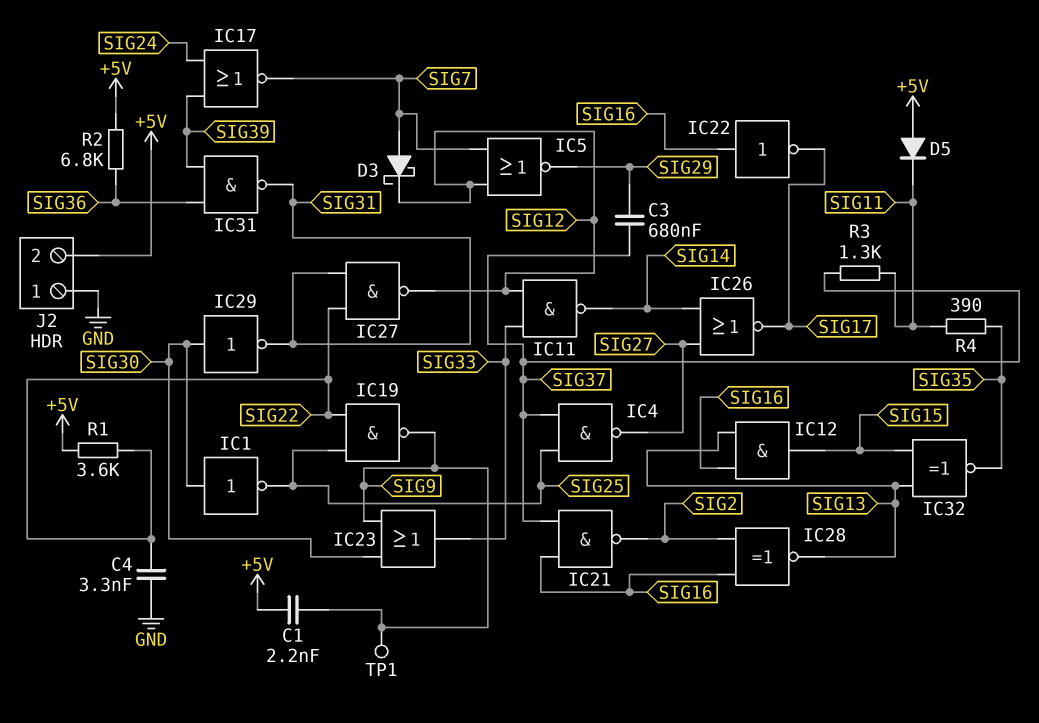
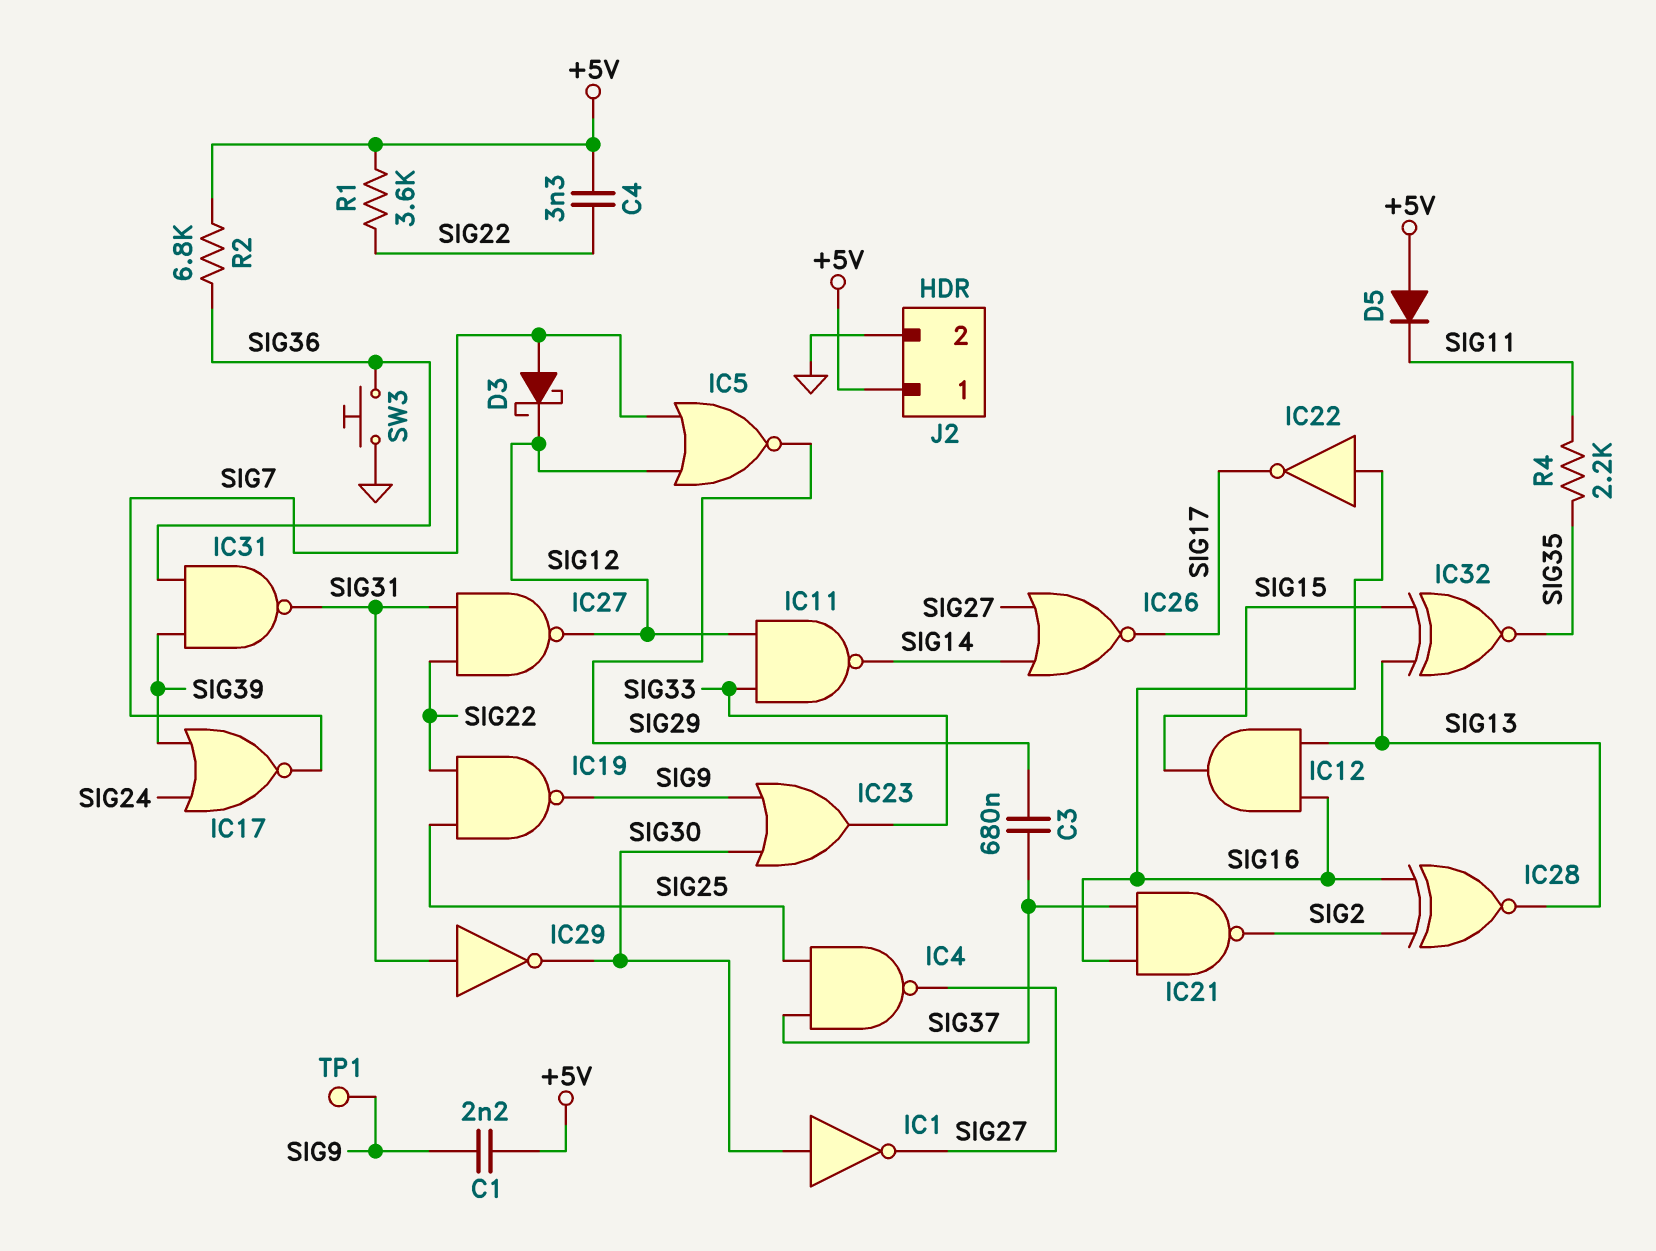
C4: 3.3nF (GND, SIG22) -> 3.3nF (+5V, SIG22)
IC1: NOT (in SIG30, out SIG25) -> NOT (in SIG30, out SIG27)
IC29: NOT (in SIG30, out SIG31) -> NOT (in SIG31, out SIG30)
J2 pin 1: GND -> +5V
J2 pin 2: +5V -> GND
R3: 1.3k (SIG11, SIG37) -> none
R4: 390 (SIG11, SIG35) -> 2.2k (SIG11, SIG35)
SW3: none -> button (GND, SIG36)

